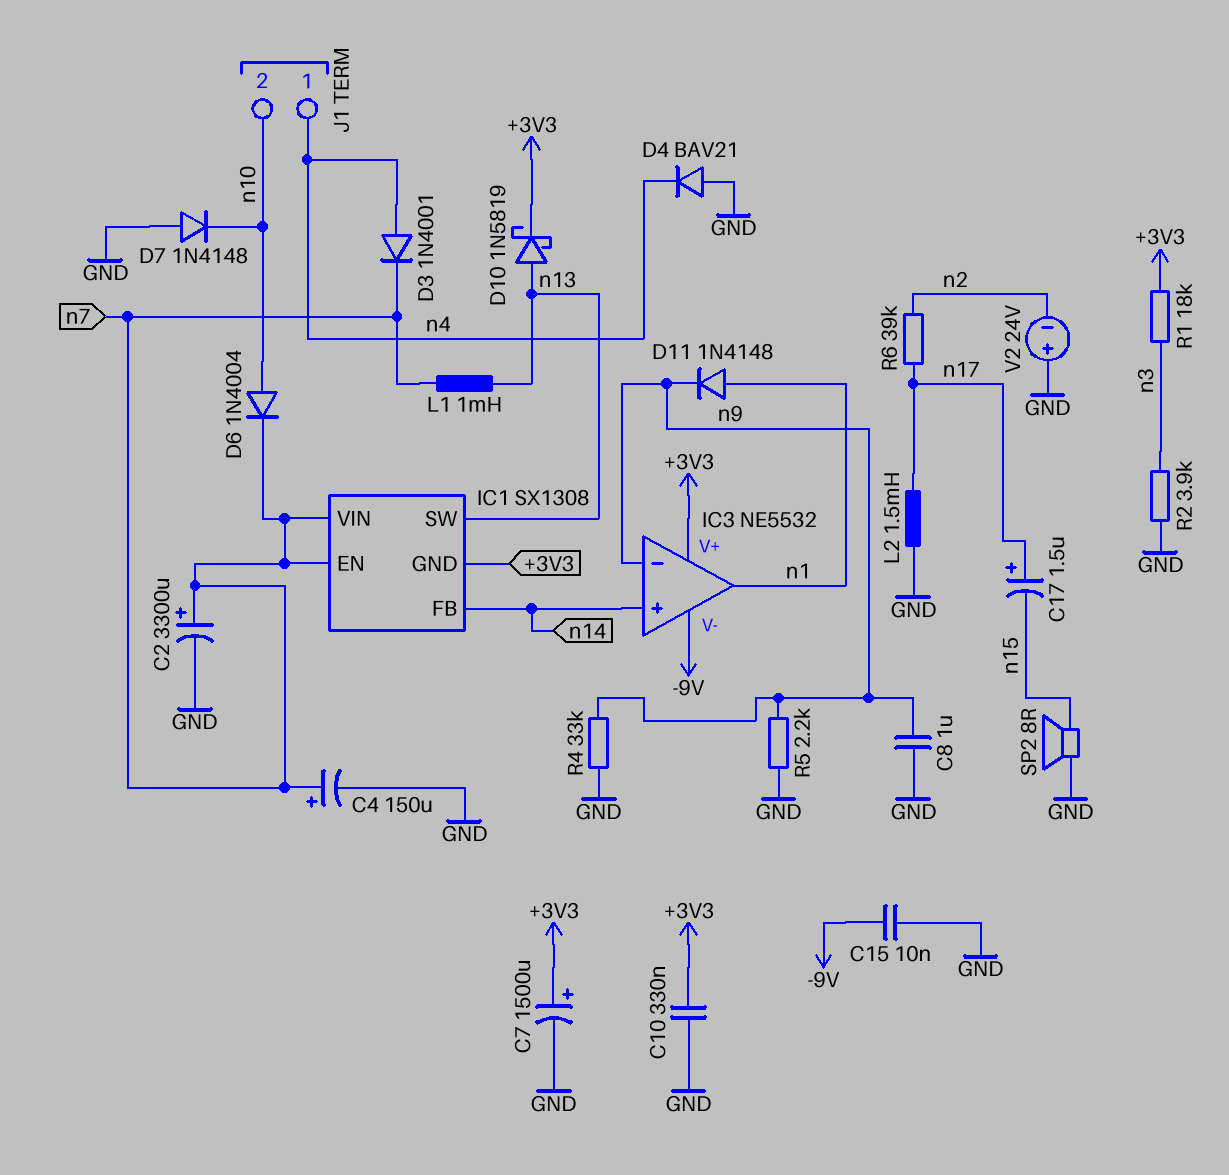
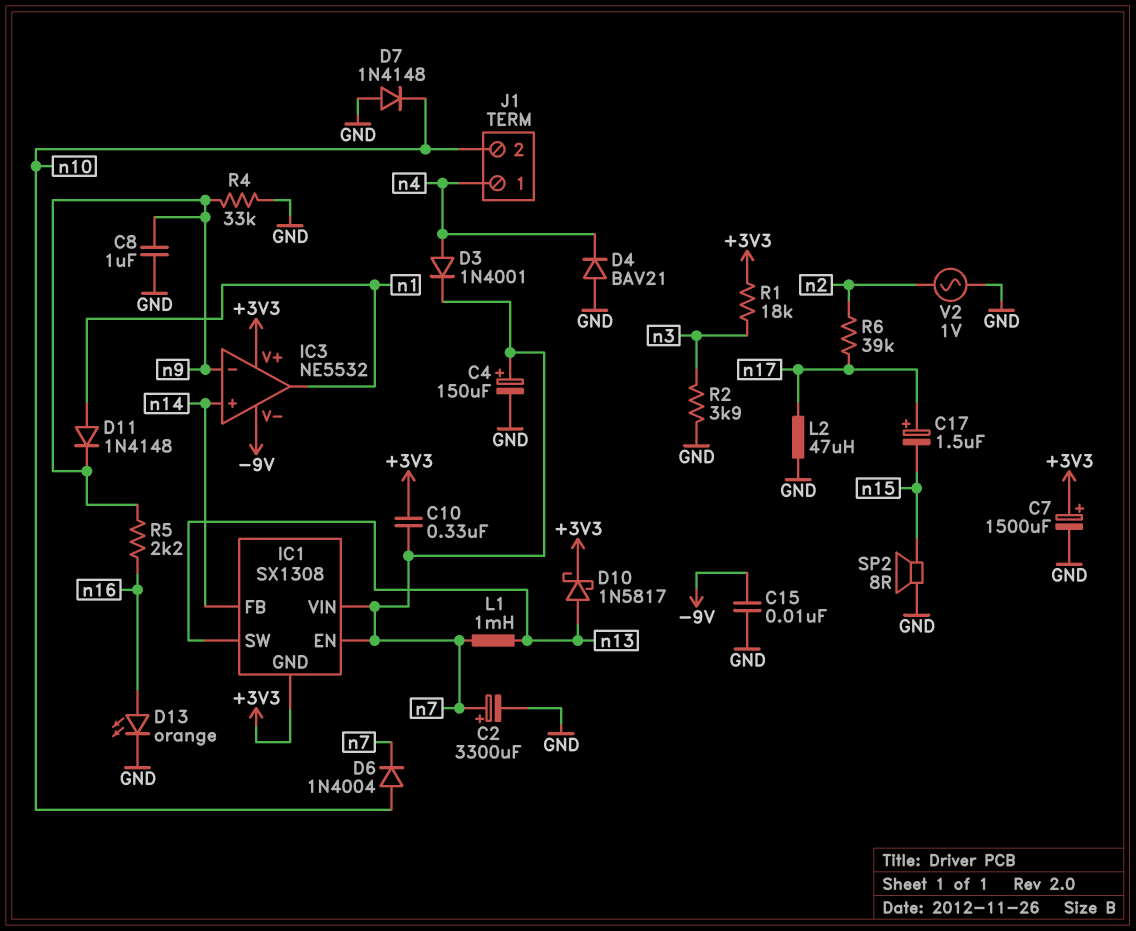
C10: 330nF (+3V3, GND) -> 330nF (+3V3, n7)
D10: schottky 1N5819 (A n13, K +3V3) -> schottky 1N5817 (A n13, K +3V3)
D13: none -> LED orange (A n16, K GND)
L2: 1.5mH (GND, n17) -> 47uH (GND, n17)
R5: 2.2k (GND, n9) -> 2.2k (n9, n16)
V2: 24V (plus GND, minus n2) -> AC 1V (GND, n2)

